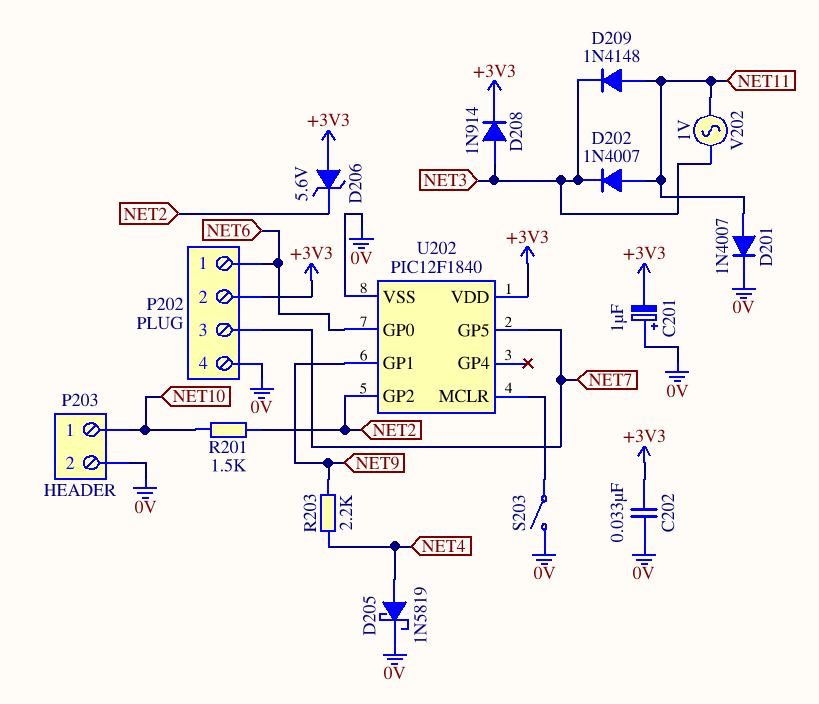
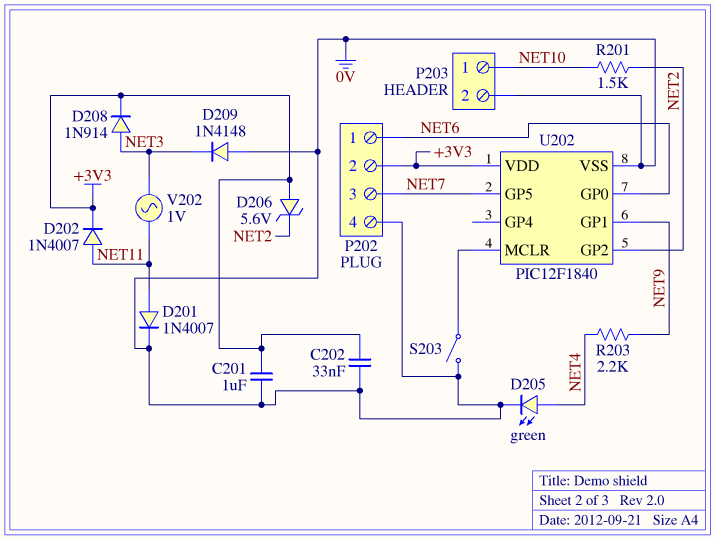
C201: 1uF (plus 0V, minus +3V3) -> 1uF (+3V3, 0V)
D202: diode 1N4007 (A NET11, K NET3) -> diode 1N4007 (A NET11, K +3V3)
D205: schottky 1N5819 (A NET4, K 0V) -> LED green (A NET4, K 0V)
D209: diode 1N4148 (A NET11, K NET3) -> diode 1N4148 (A 0V, K NET3)

